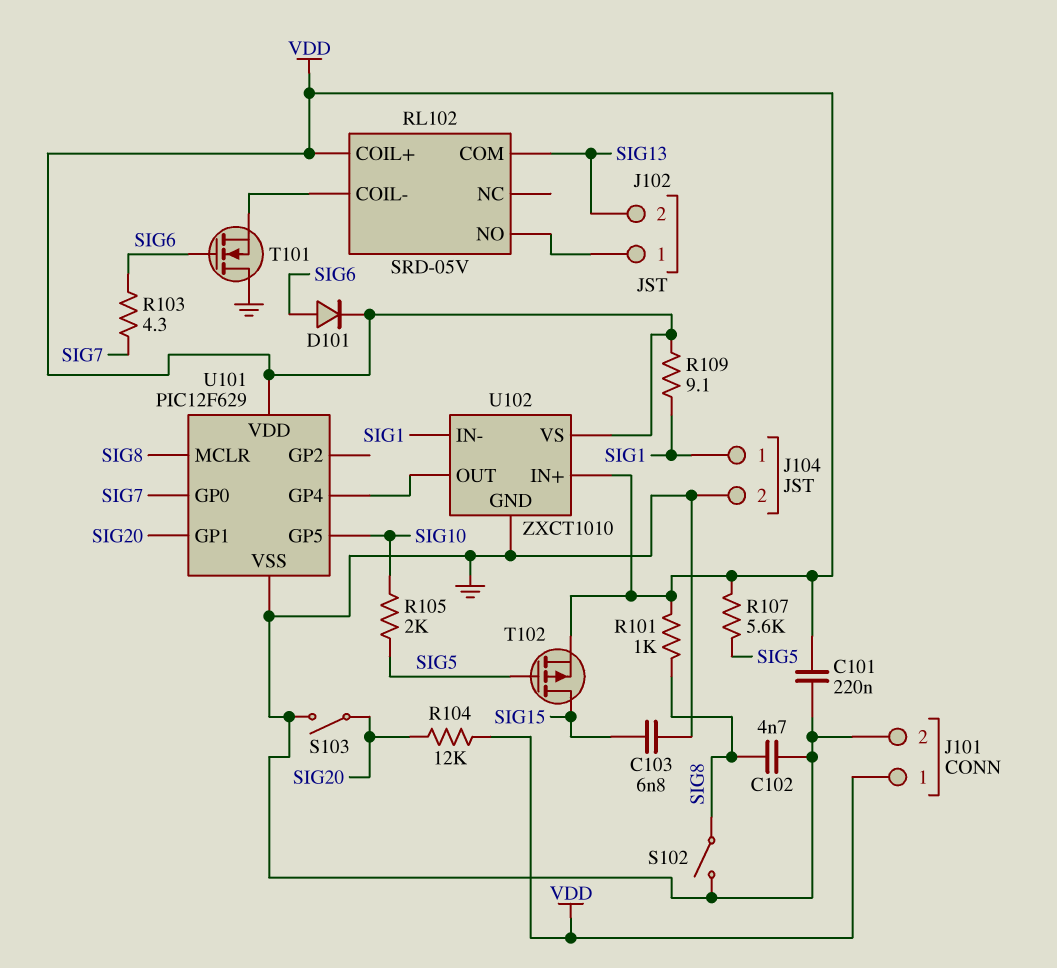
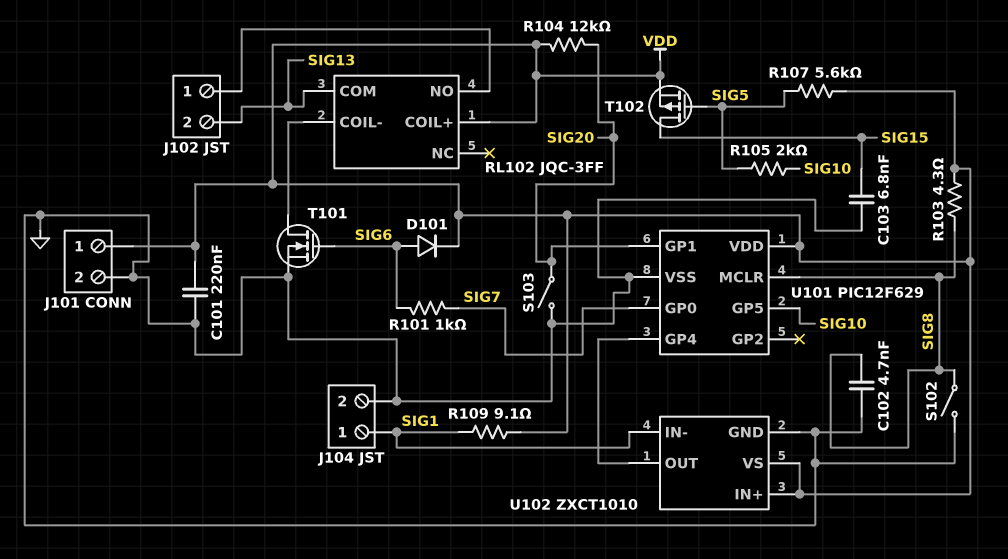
R101: 1k (SIG8, VDD) -> 1k (SIG6, SIG7)
R103: 4.3 (SIG6, SIG7) -> 4.3 (SIG8, VDD)
RL102: SRD-05V -> JQC-3FF
T101: NMOS (G SIG6, D GND, S RL102/COIL-) -> NMOS (G SIG6, D RL102/COIL-, S GND)

